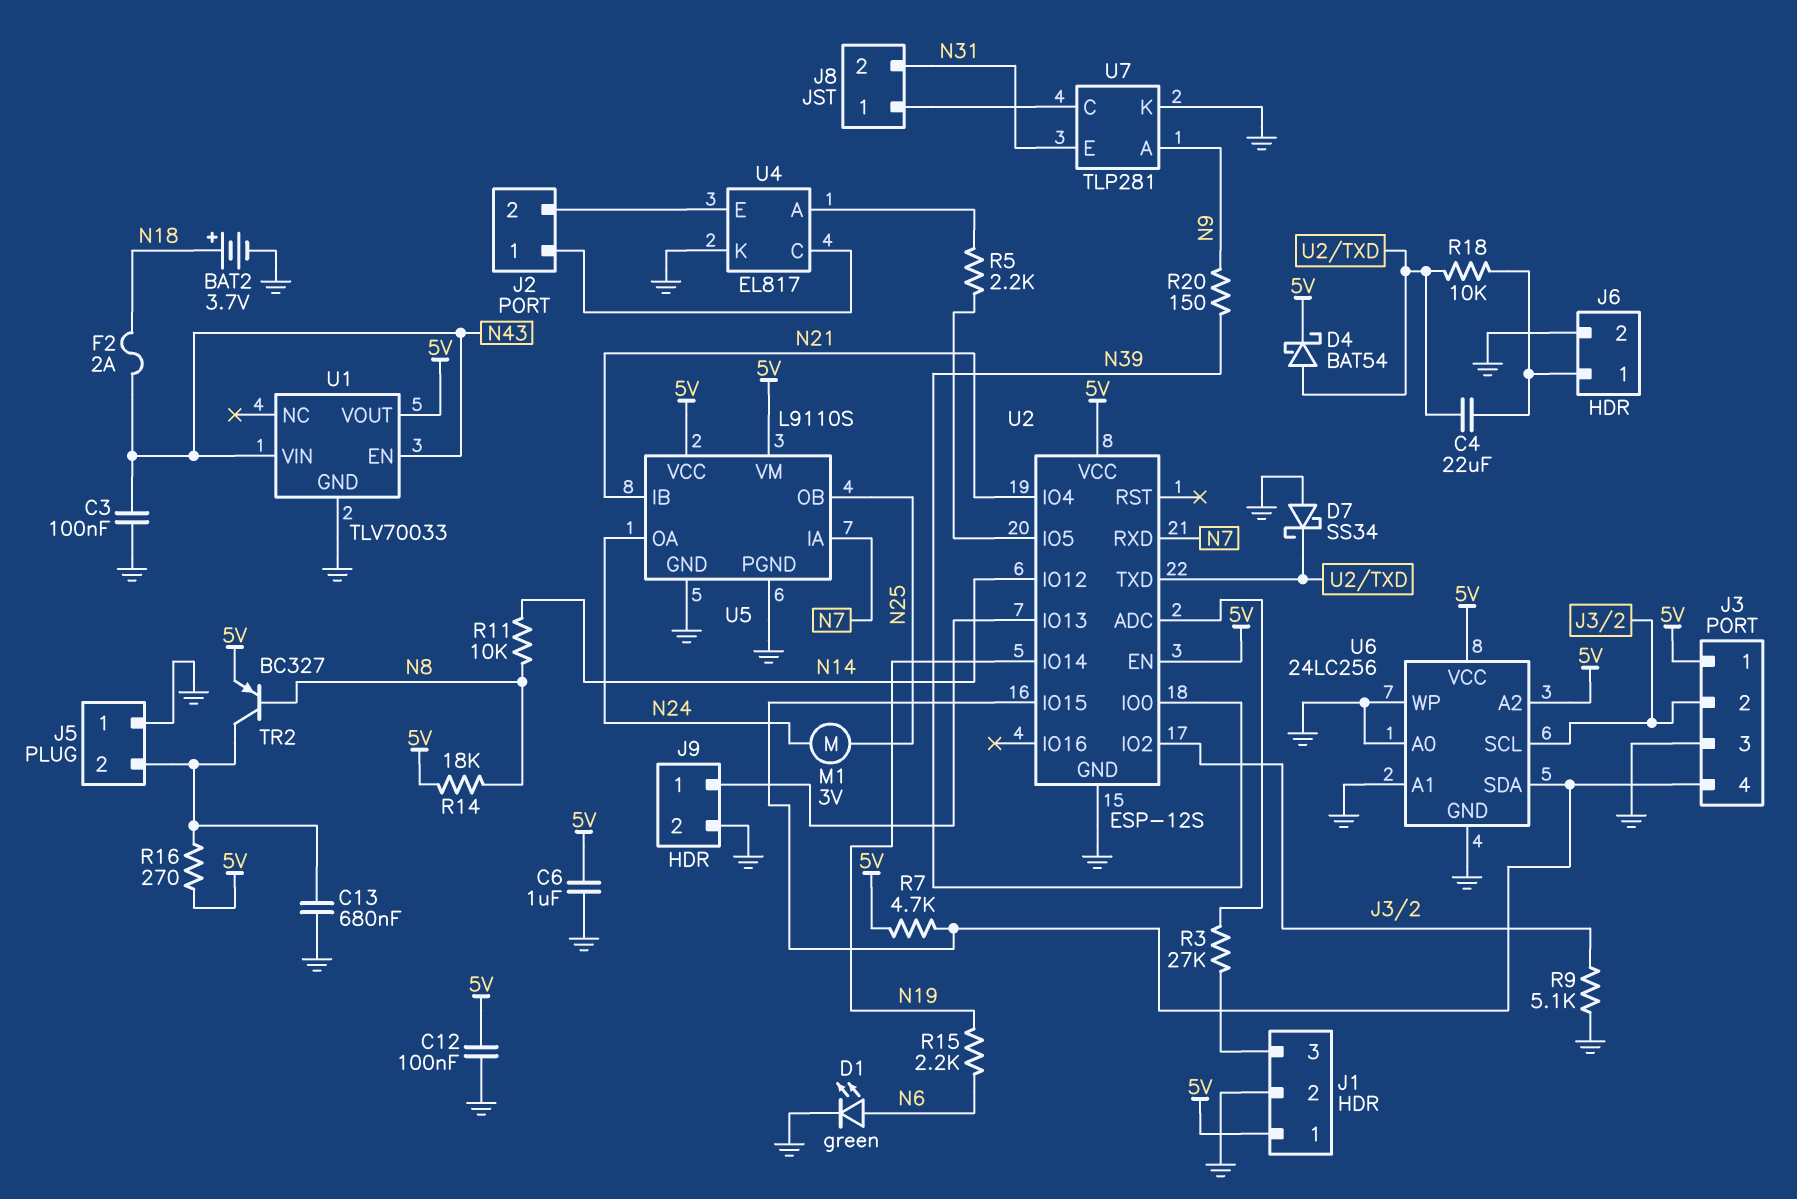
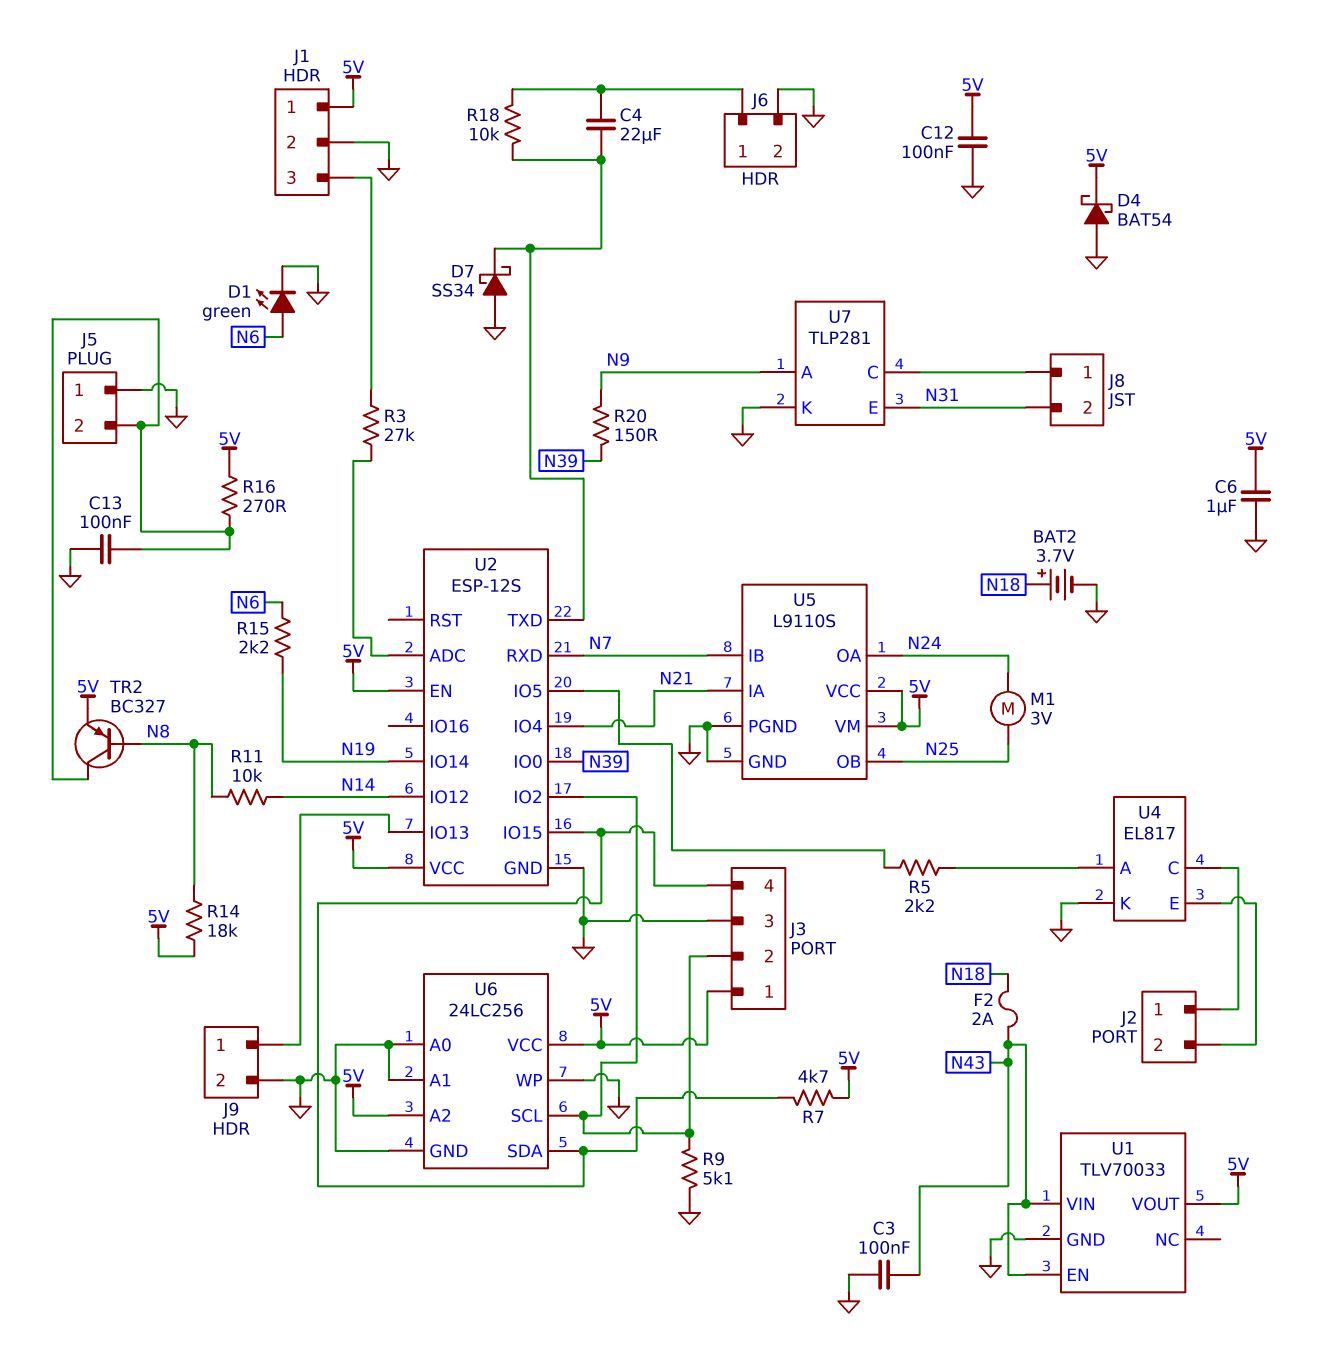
C13: 680nF (GND, J5/2) -> 100nF (GND, J5/2)
D4: schottky BAT54 (A U2/TXD, K 5V) -> schottky BAT54 (A GND, K 5V)
U5 pin IA: N7 -> N21
U5 pin IB: N21 -> N7

